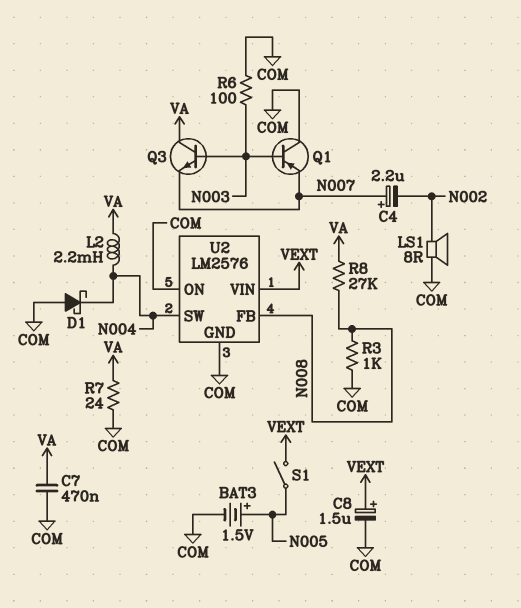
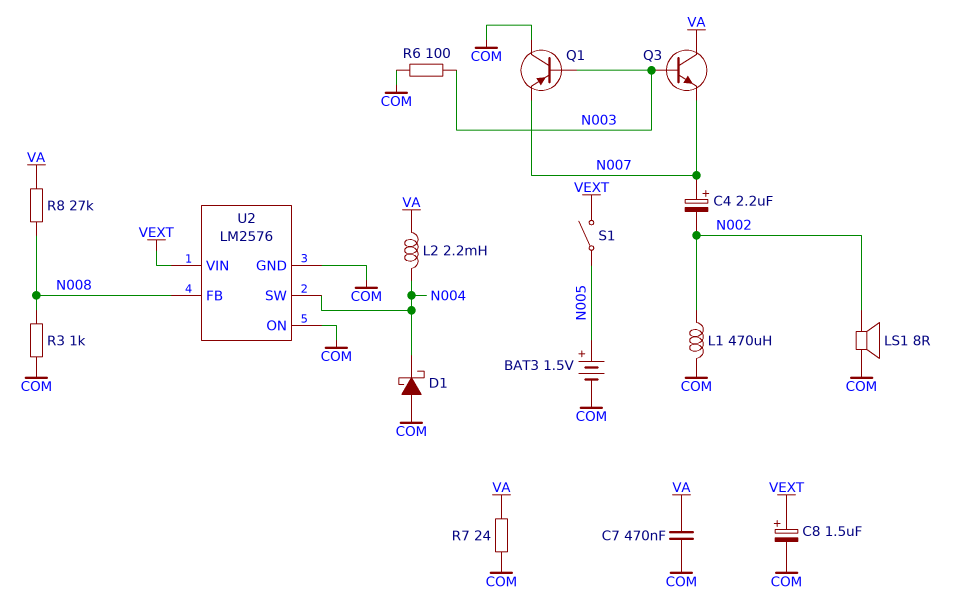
L1: none -> 470uH (COM, N002)

